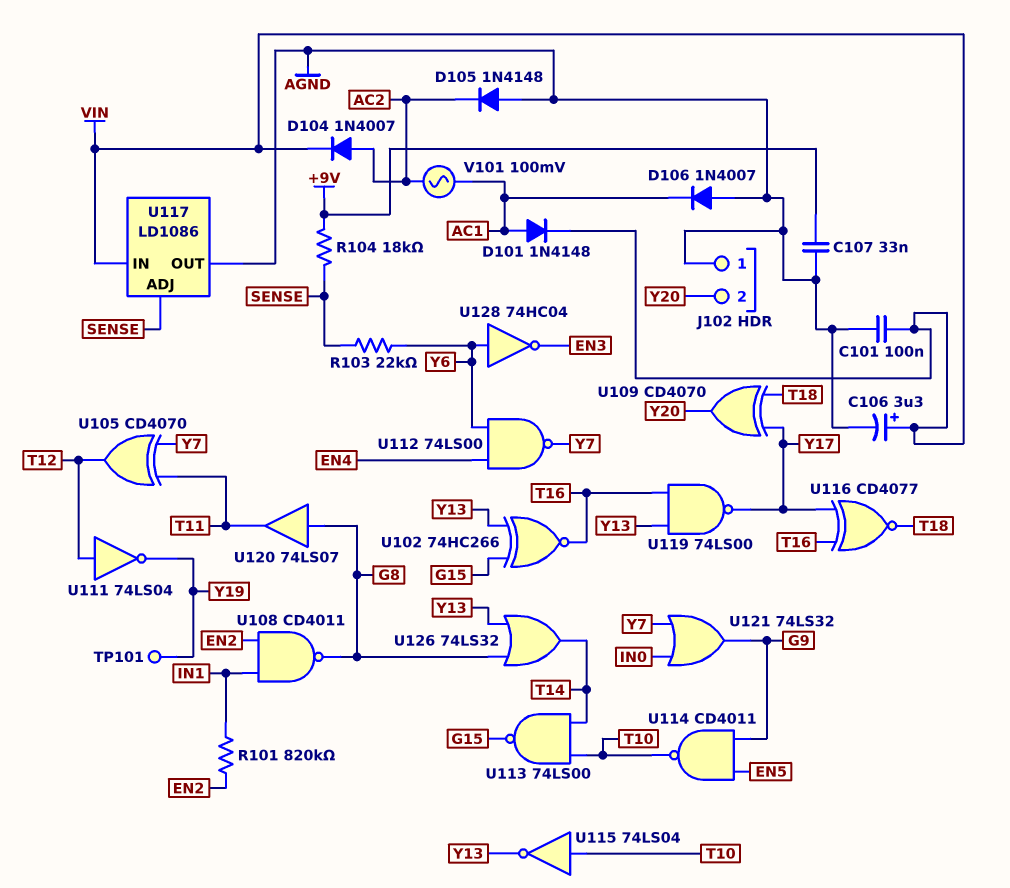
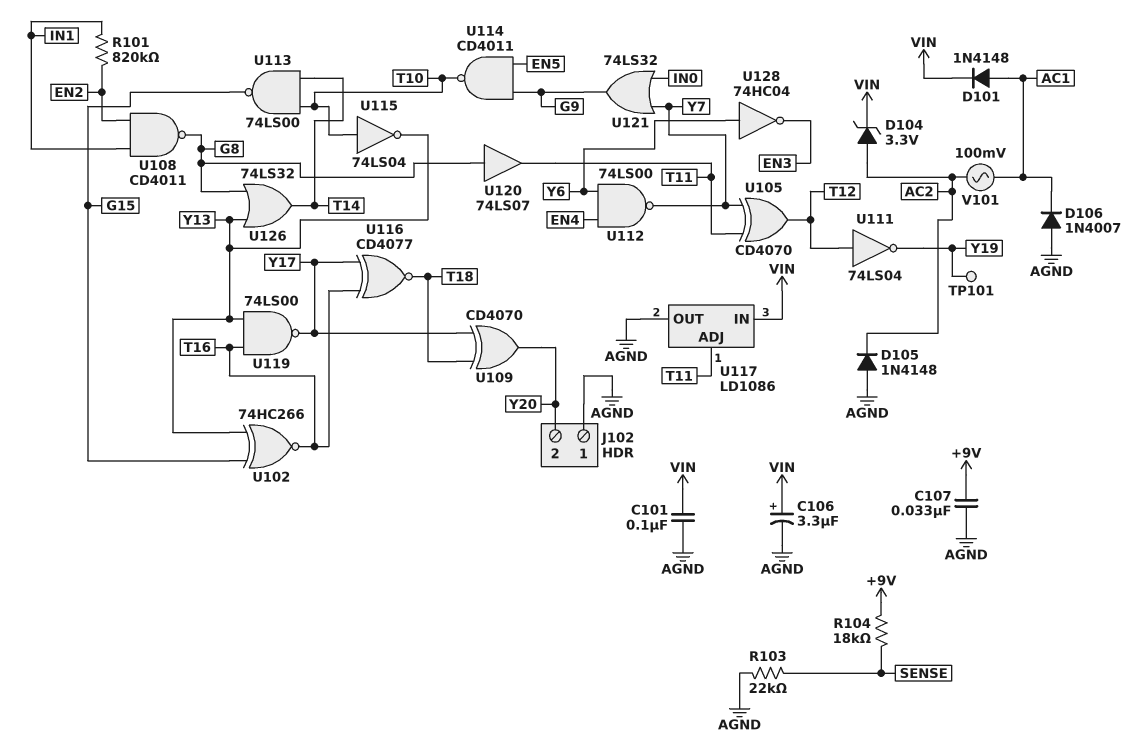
D104: diode 1N4007 (A AC2, K VIN) -> zener 3.3V (A AC2, K VIN)
R103: 22k (SENSE, Y6) -> 22k (AGND, SENSE)
U117 pin ADJ: SENSE -> T11

